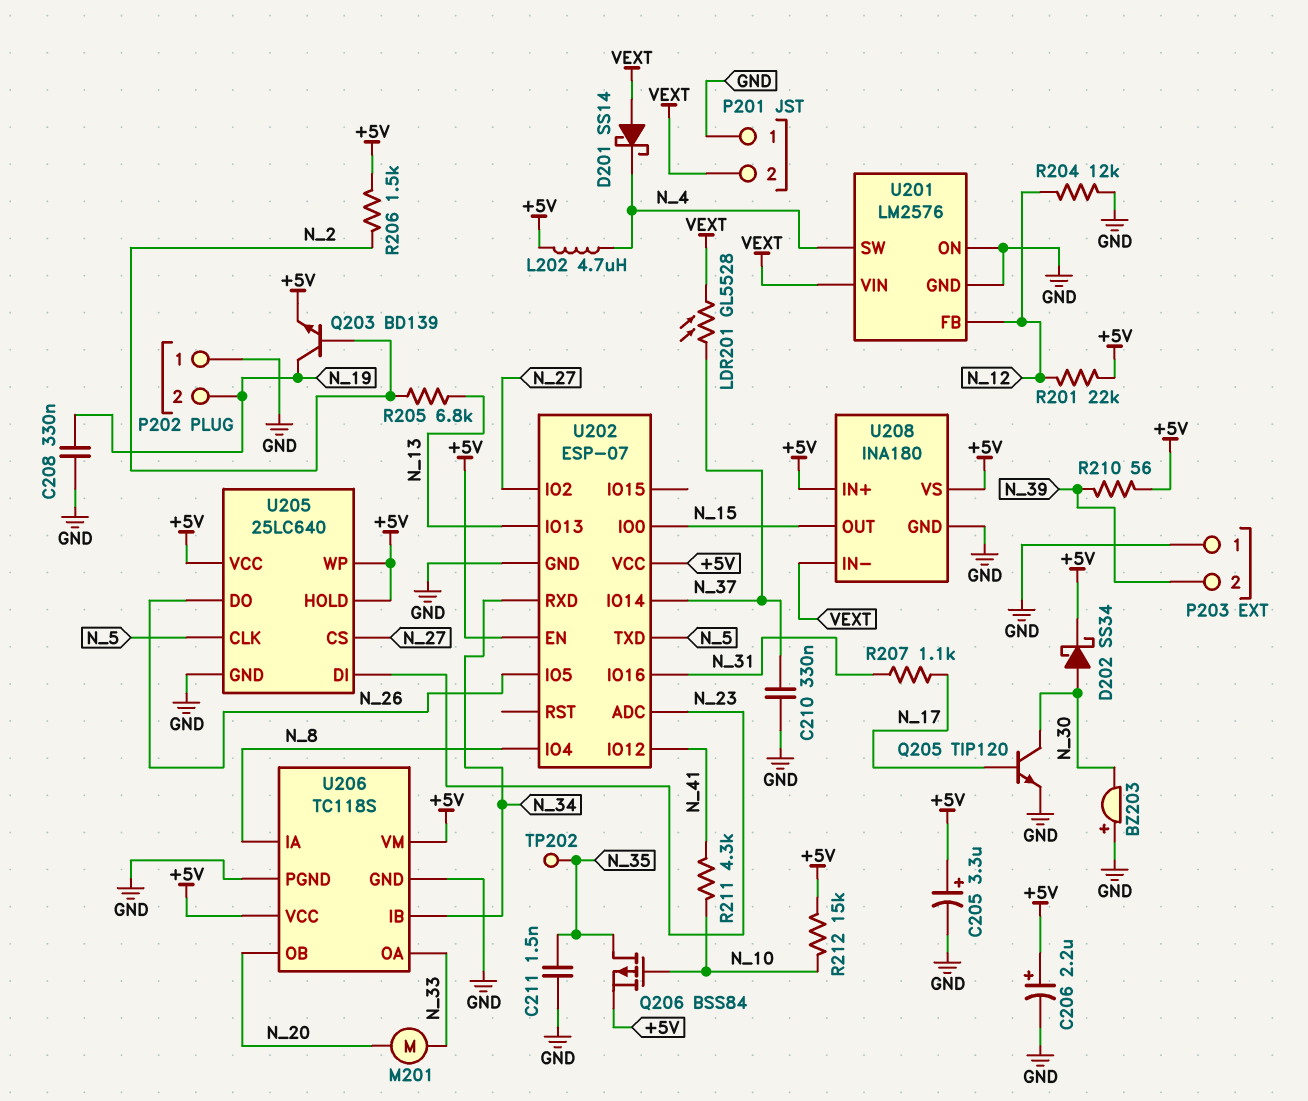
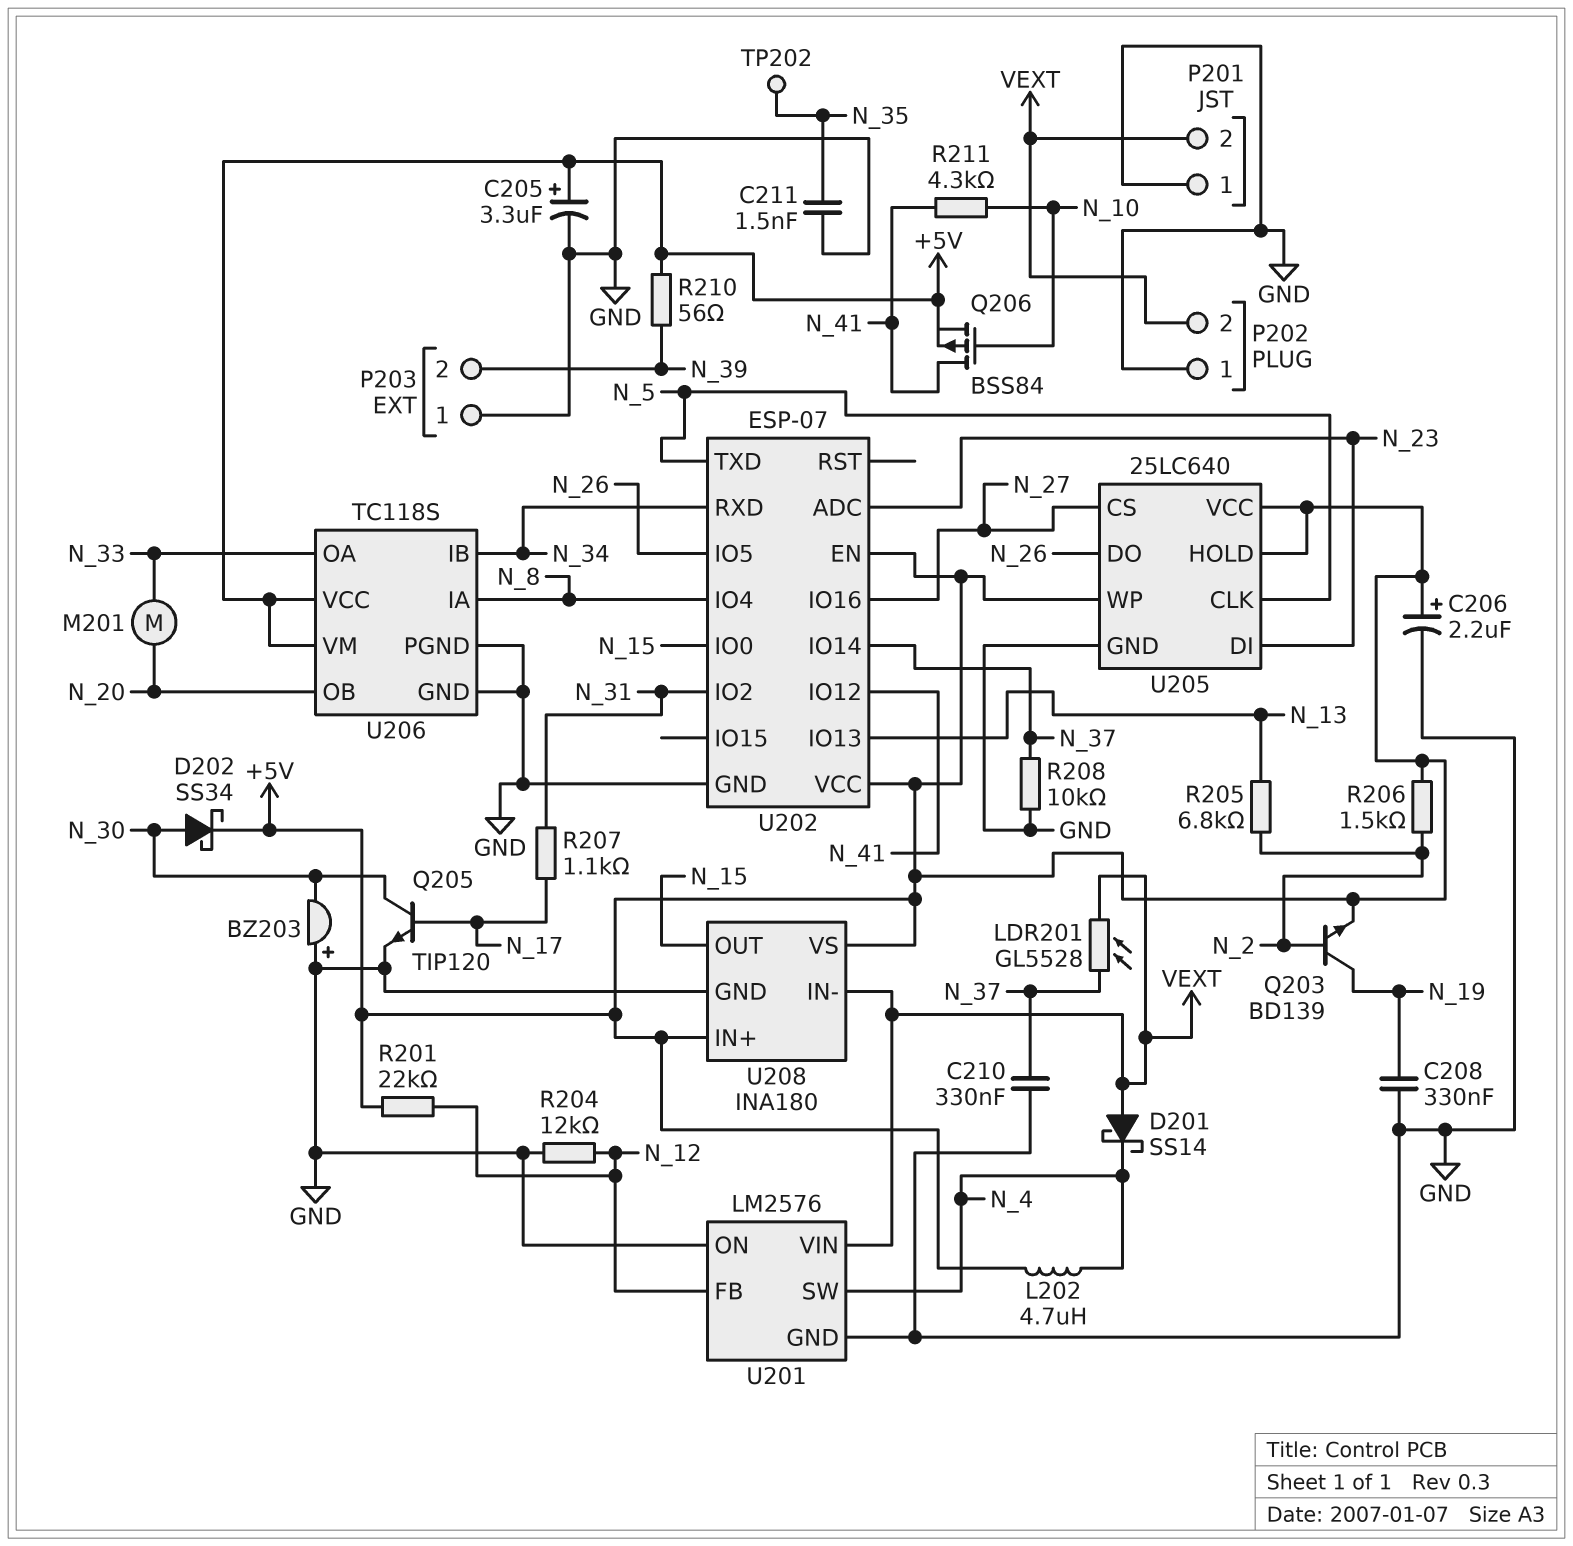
P202 pin 2: N_19 -> VEXT
Q206: PMOS BSS84 (G N_10, D N_35, S +5V) -> PMOS BSS84 (G N_10, D N_41, S +5V)
R208: none -> 10k (GND, N_37)
R212: 15k (+5V, N_10) -> none
U202 pin IO2: N_27 -> N_31
U202 pin IO16: N_31 -> N_27

